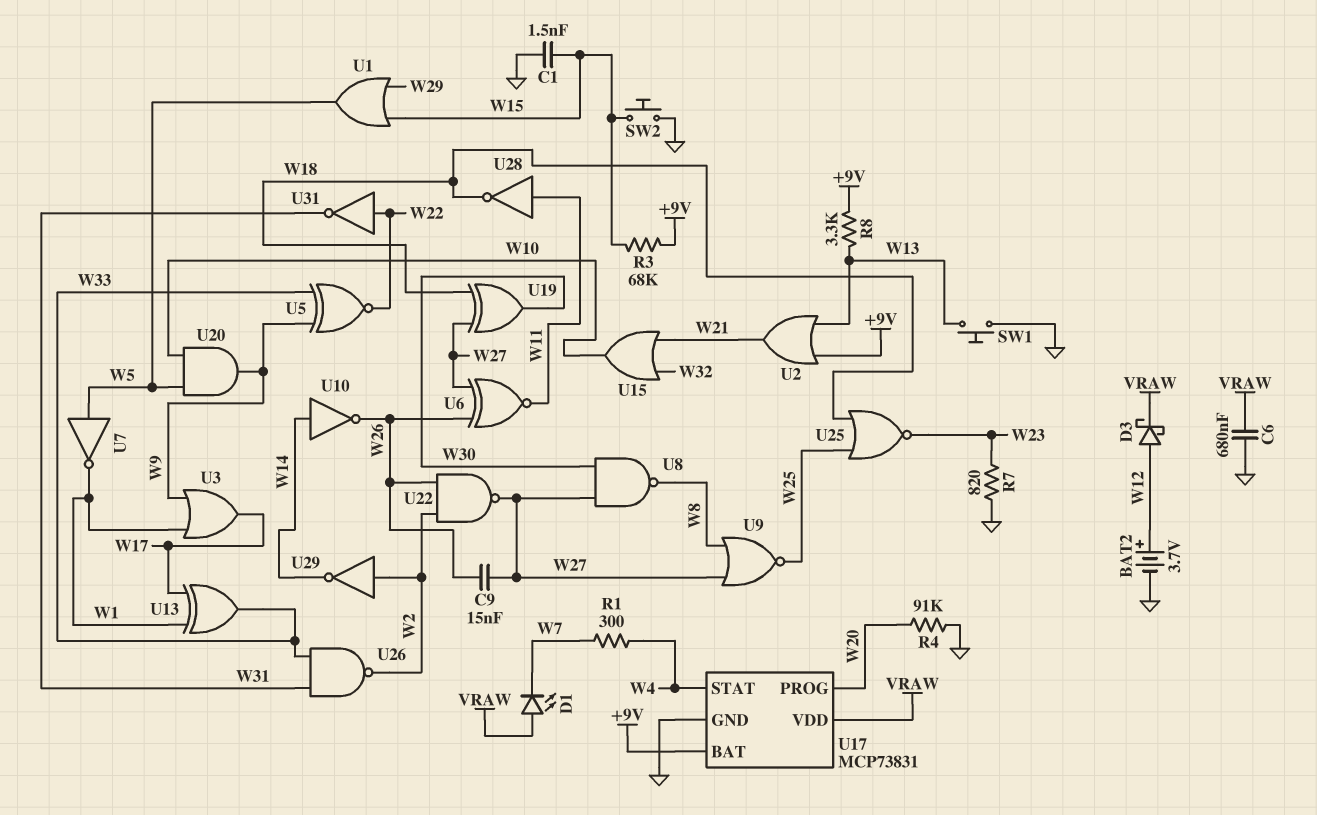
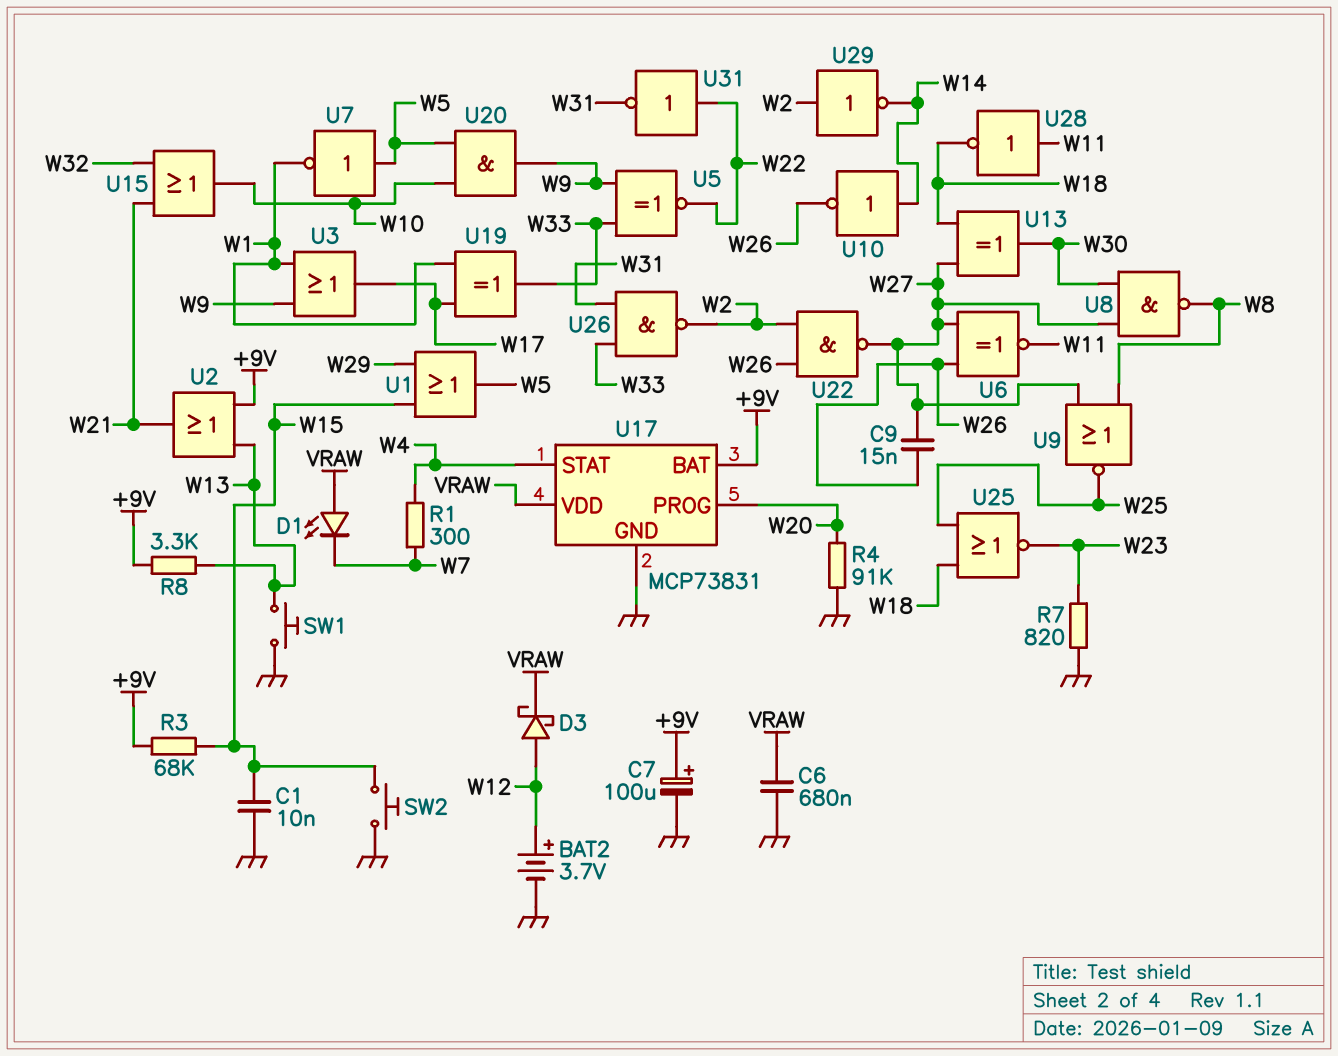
C1: 1.5nF (GND, W15) -> 10nF (GND, W15)
C7: none -> 100uF (plus +9V, minus GND)
U13: XOR (in W1, in W17, out W33) -> XOR (in W18, in W27, out W30)
U19: XOR (in W18, in W27, out W30) -> XOR (in W1, in W17, out W33)

